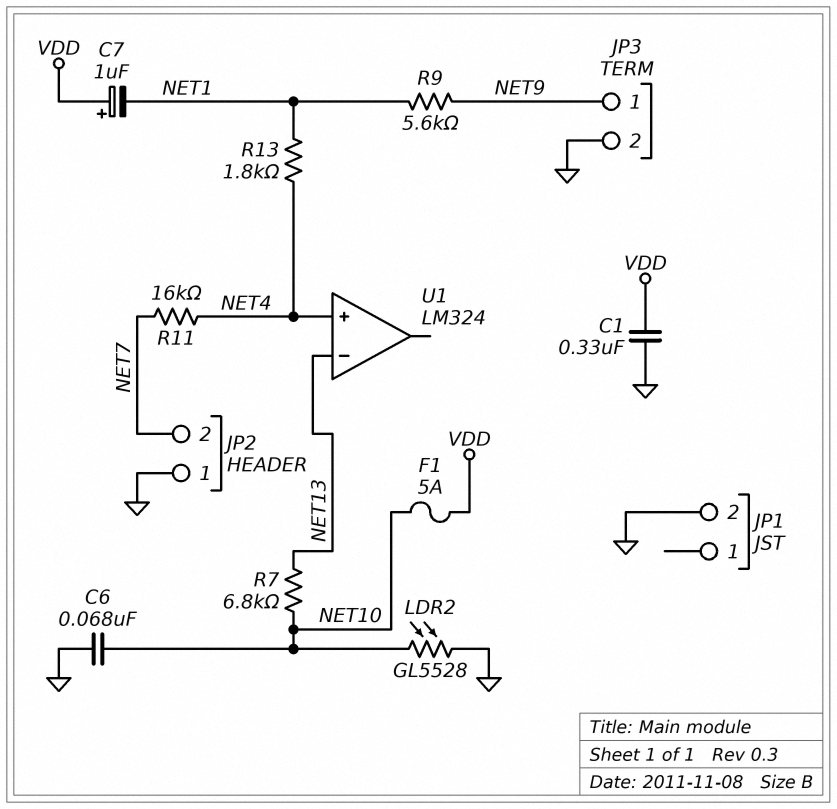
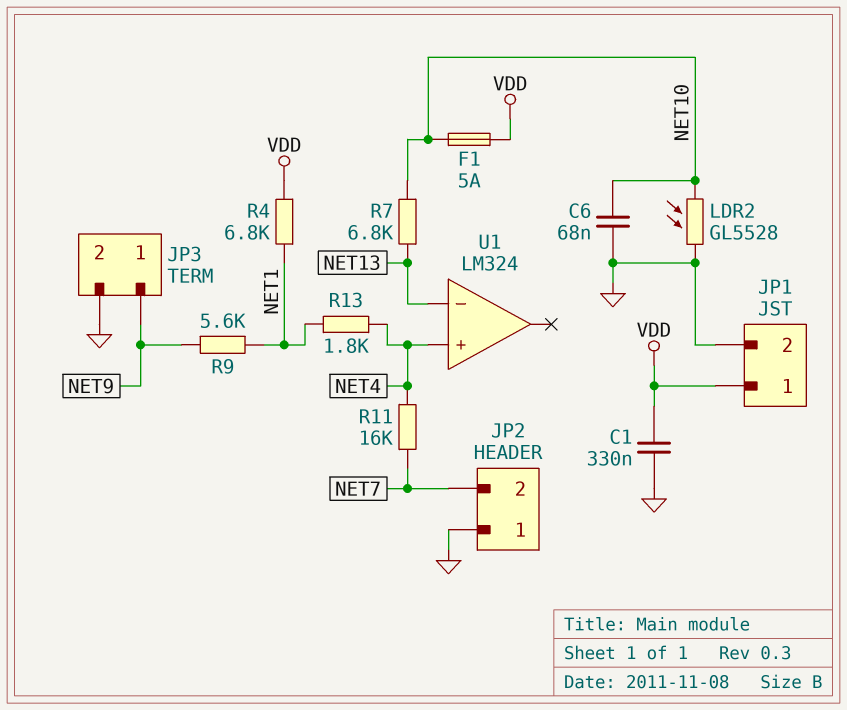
C7: 1uF (plus VDD, minus NET1) -> none
JP1 pin 1: none -> VDD
R4: none -> 6.8k (NET1, VDD)

